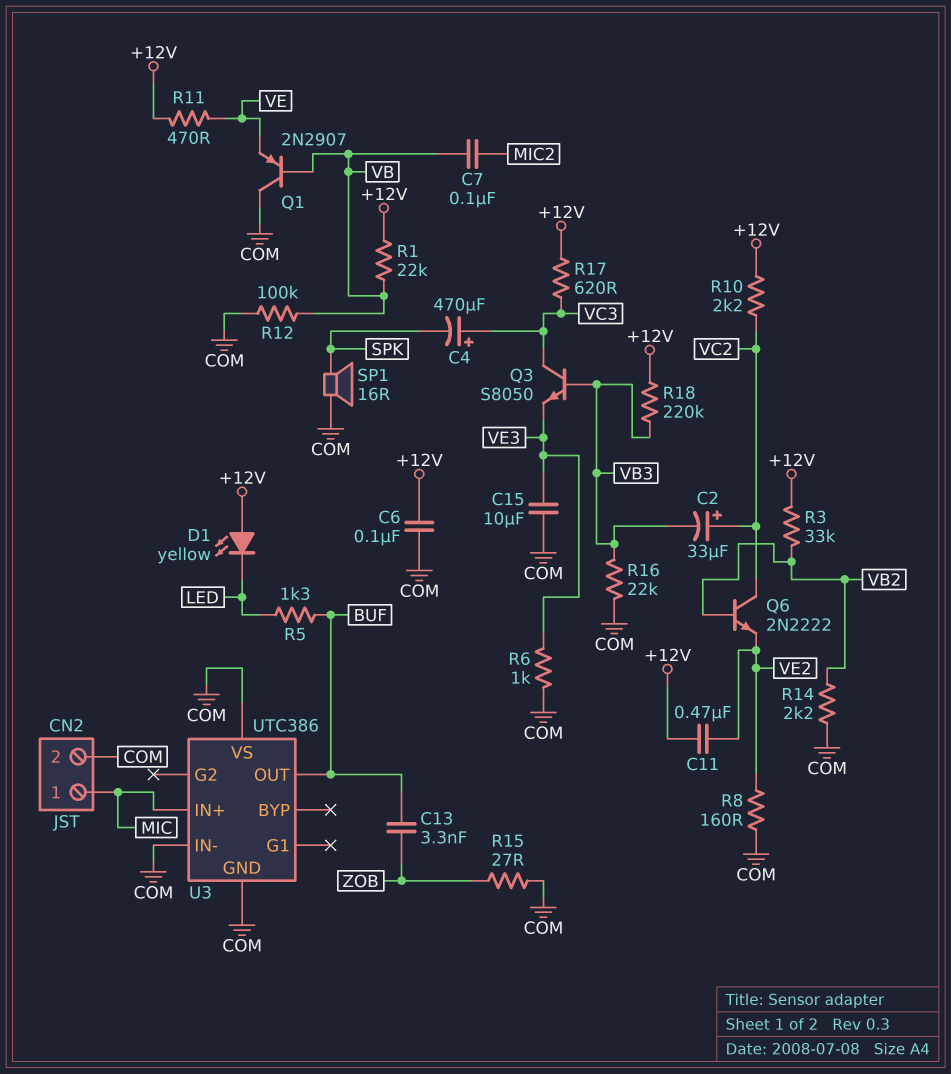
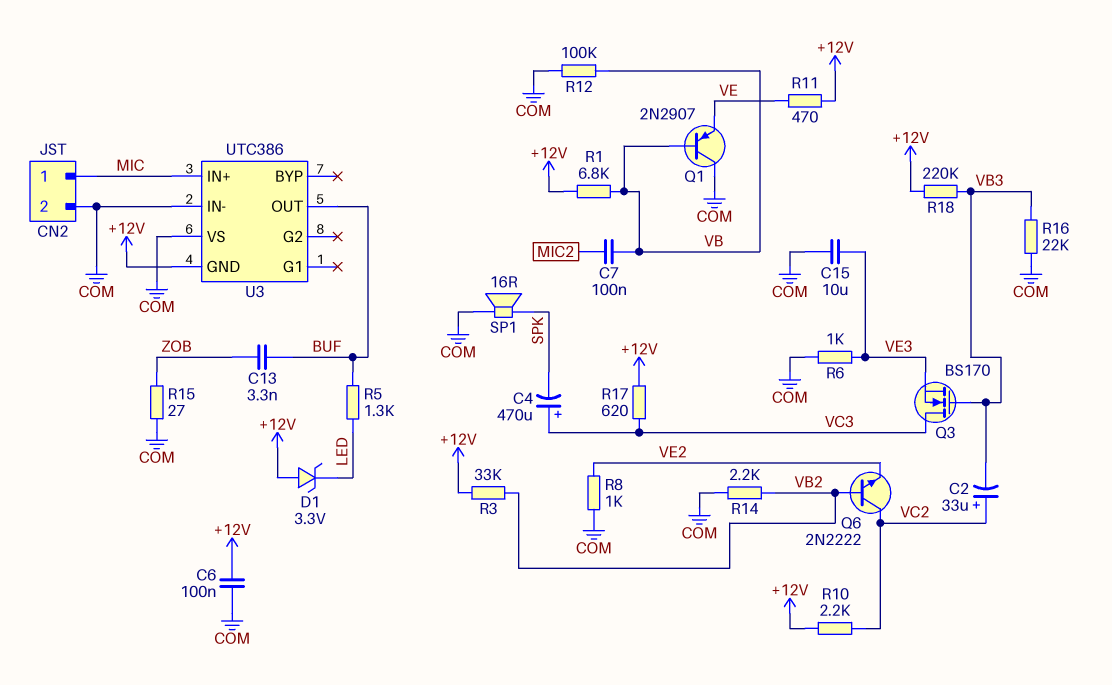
C11: 470nF (+12V, VE2) -> none
D1: LED yellow (A +12V, K LED) -> zener 3.3V (A +12V, K LED)
Q3: NPN S8050 (B VB3, C VC3, E VE3) -> NMOS BS170 (G VB3, D VC3, S VE3)
R1: 22k (+12V, VB) -> 6.8k (+12V, VB)
R8: 160 (COM, VE2) -> 1k (COM, VE2)
U3 pin GND: COM -> +12V

